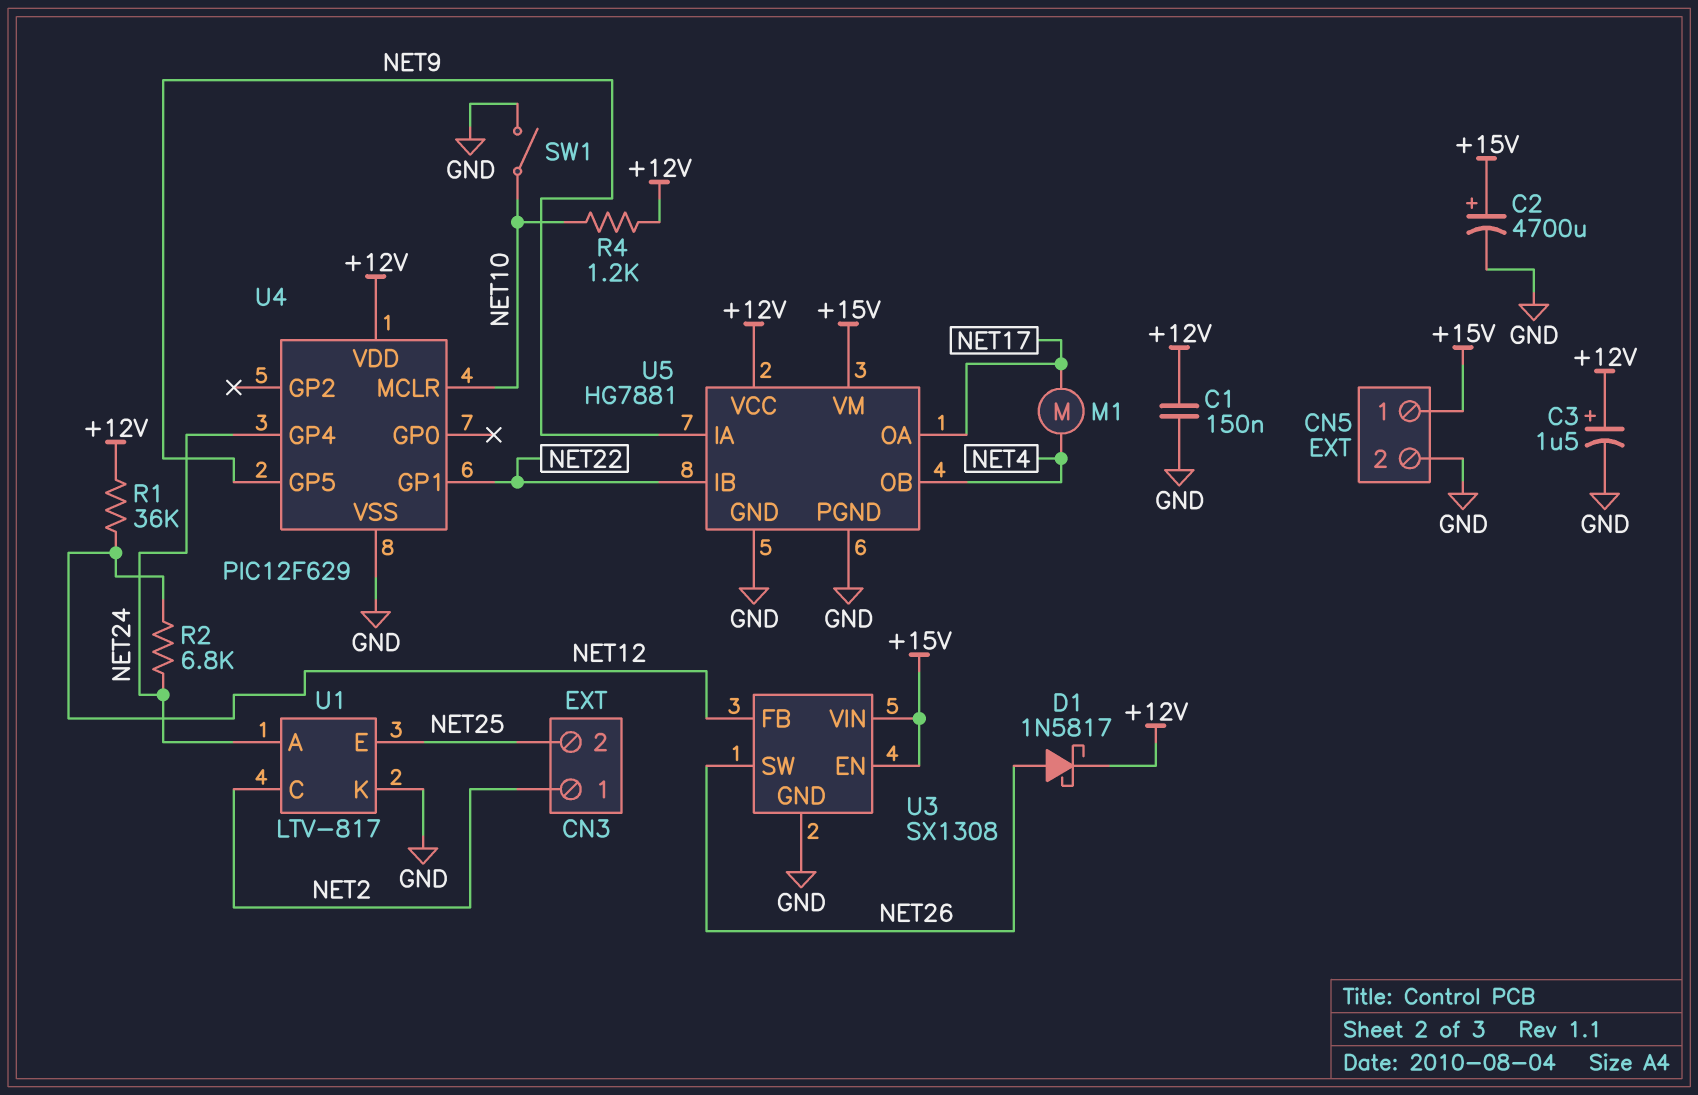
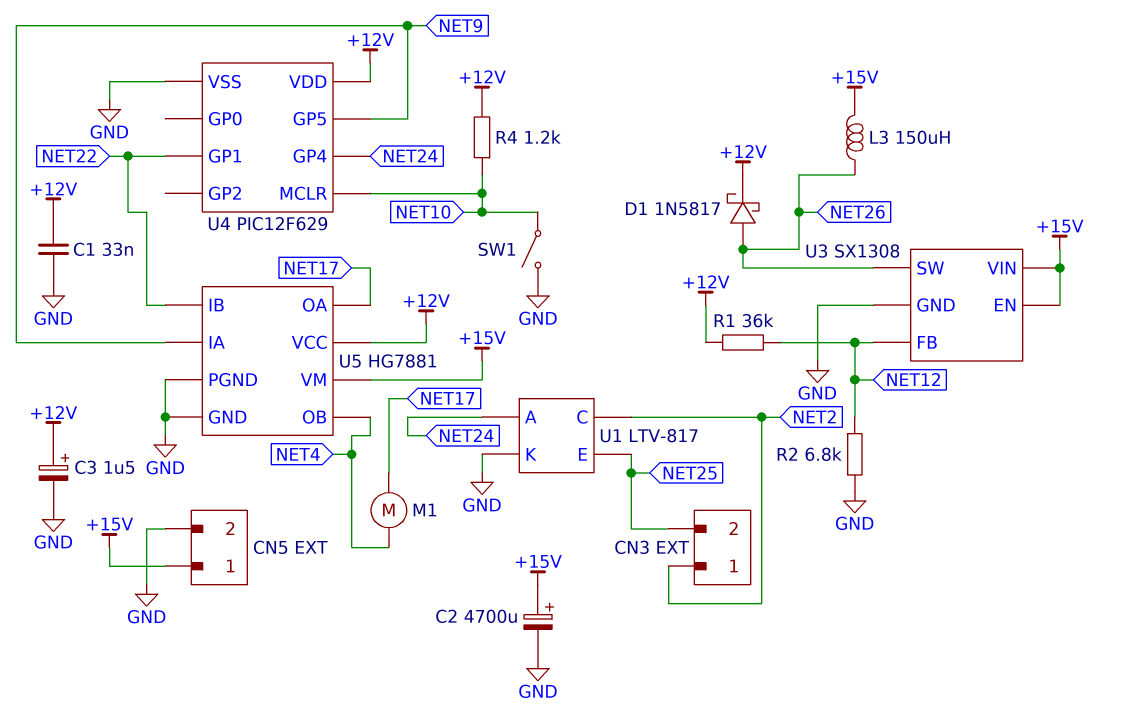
C1: 150nF (+12V, GND) -> 33nF (+12V, GND)
L3: none -> 150uH (+15V, NET26)
R2: 6.8k (NET12, NET24) -> 6.8k (GND, NET12)

